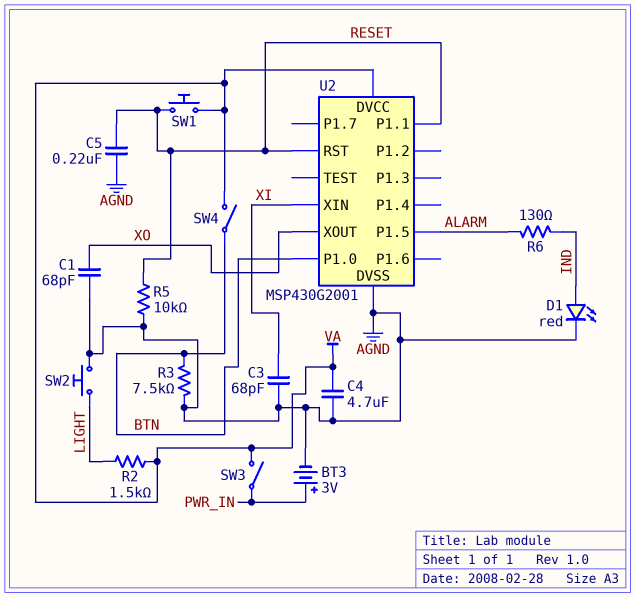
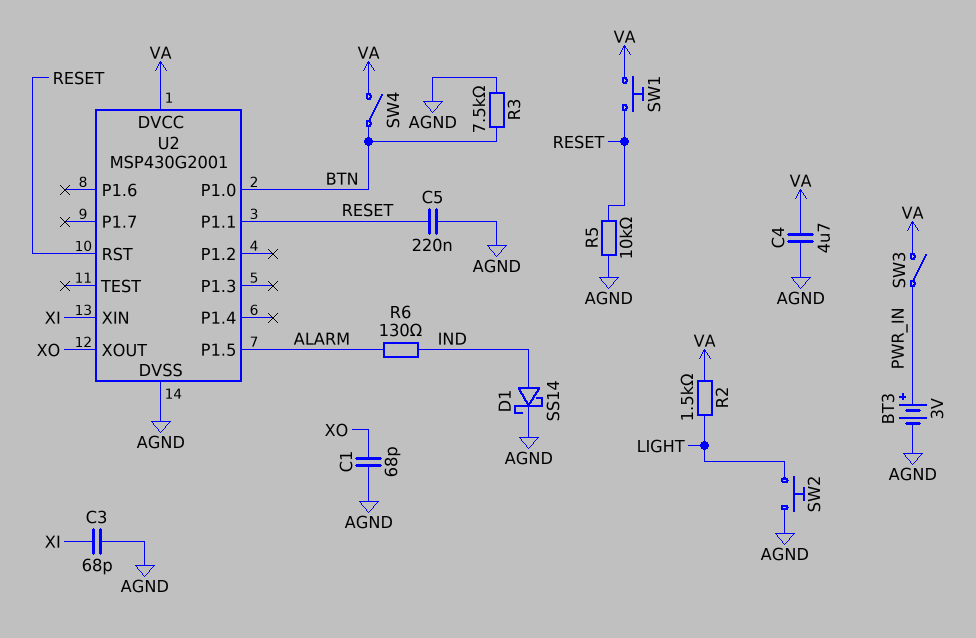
D1: LED red (A IND, K AGND) -> schottky SS14 (A IND, K AGND)

